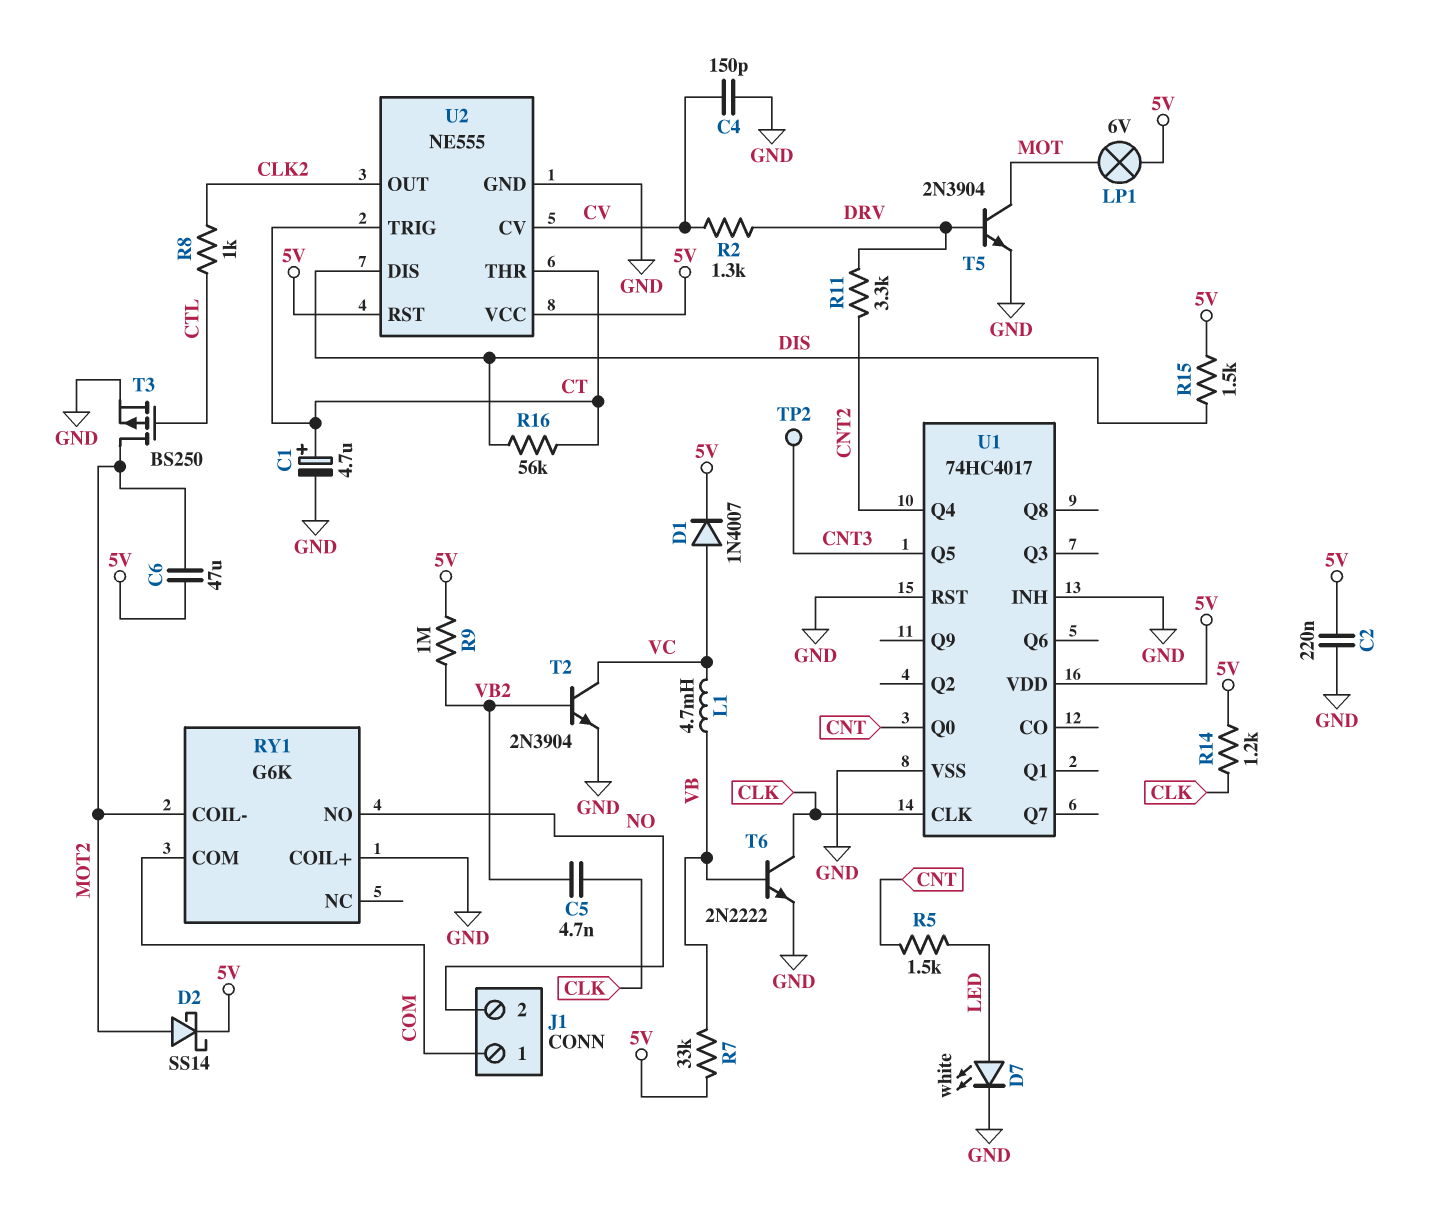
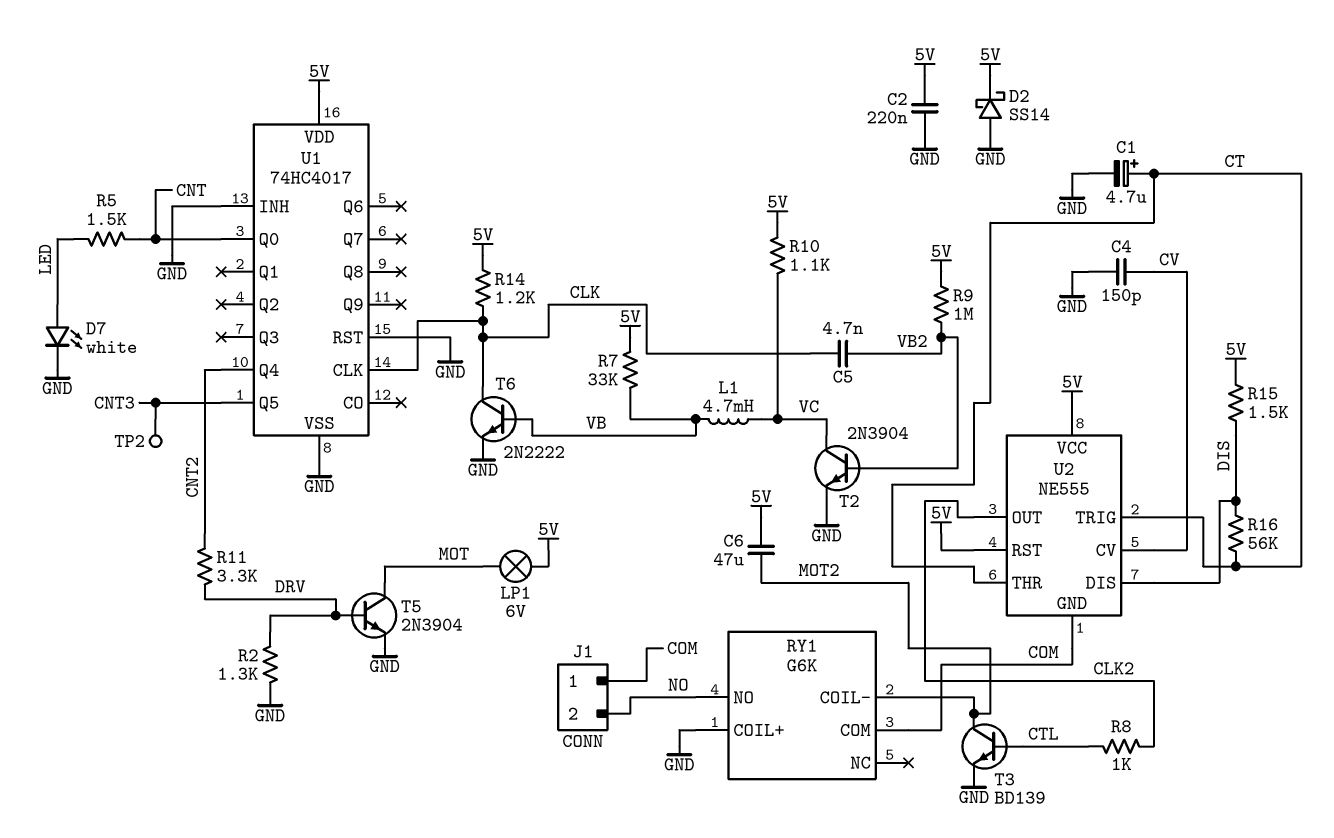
D1: diode 1N4007 (A VC, K 5V) -> none
D2: schottky SS14 (A MOT2, K 5V) -> schottky SS14 (A GND, K 5V)
R2: 1.3k (CV, DRV) -> 1.3k (DRV, GND)
R10: none -> 1.1k (5V, VC)
T3: PMOS BS250 (G CTL, D MOT2, S GND) -> NPN BD139 (B CTL, C MOT2, E GND)
U2 pin GND: GND -> COM

